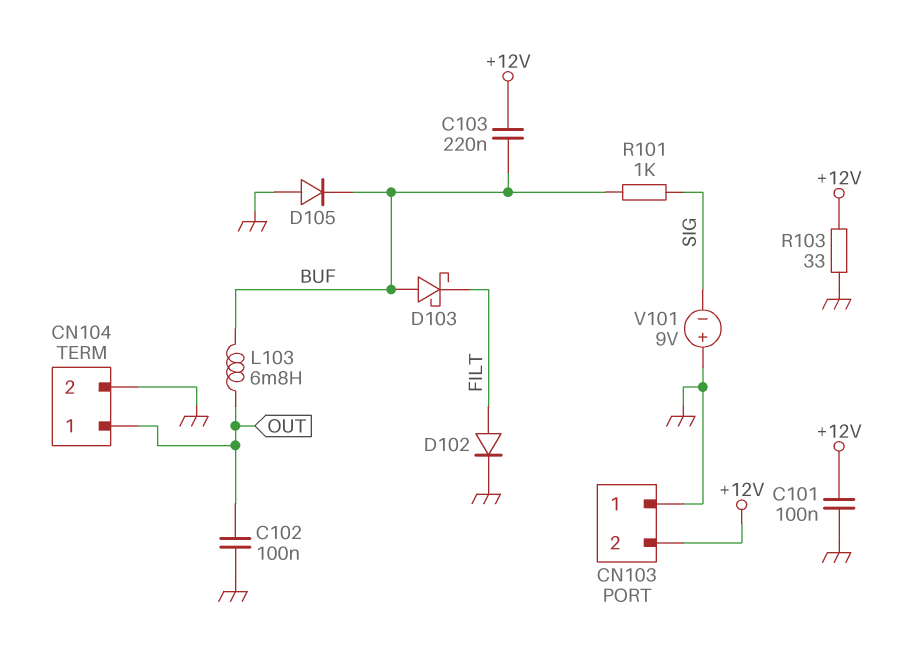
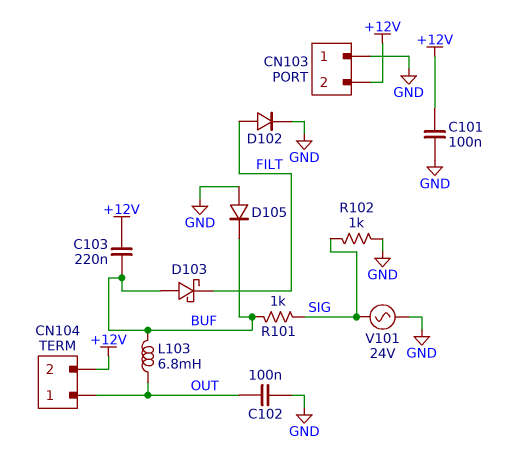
CN104 pin 2: GND -> +12V
R102: none -> 1k (GND, SIG)
R103: 33 (+12V, GND) -> none
V101: 9V (plus GND, minus SIG) -> AC 24V (GND, SIG)

